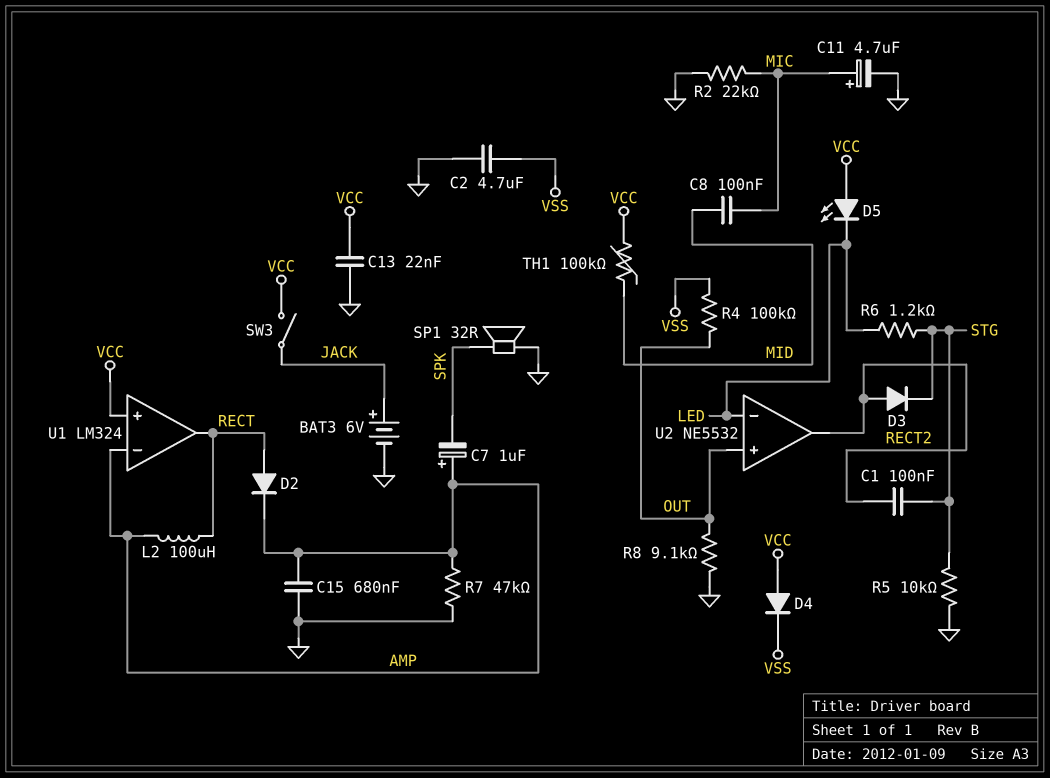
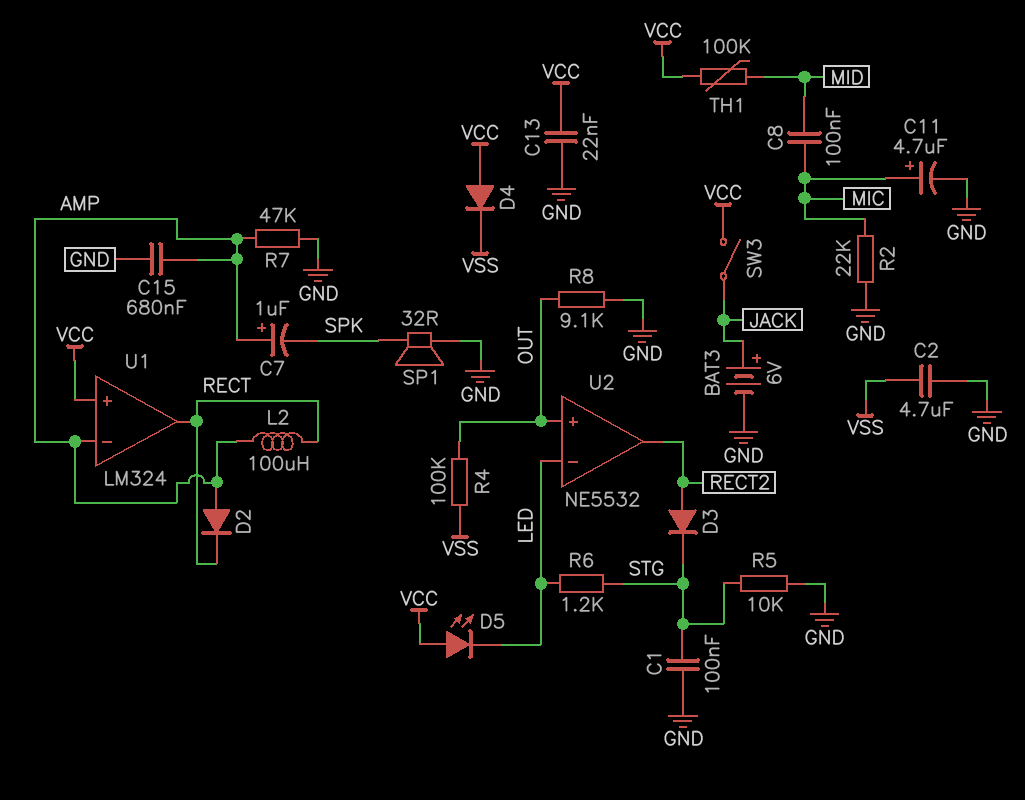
C1: 100nF (RECT2, STG) -> 100nF (GND, STG)
D2: diode (A RECT, K AMP) -> diode (A AMP, K RECT)

